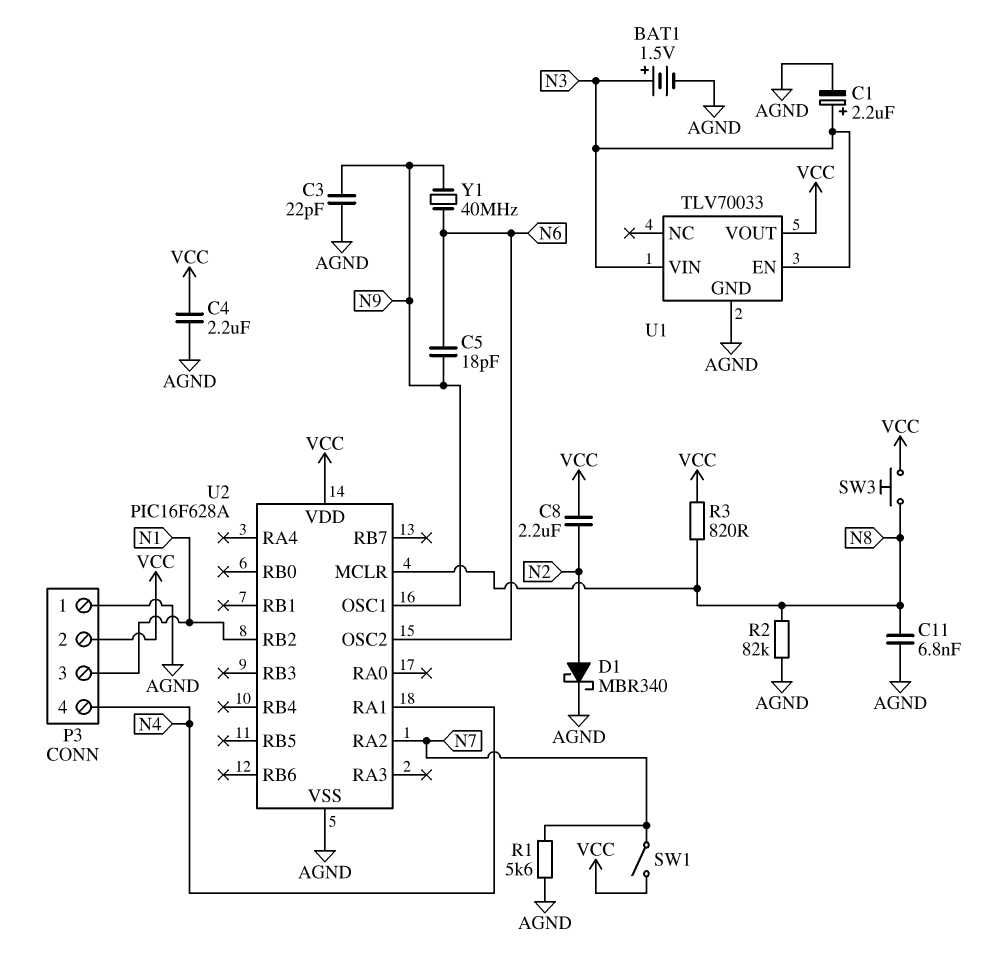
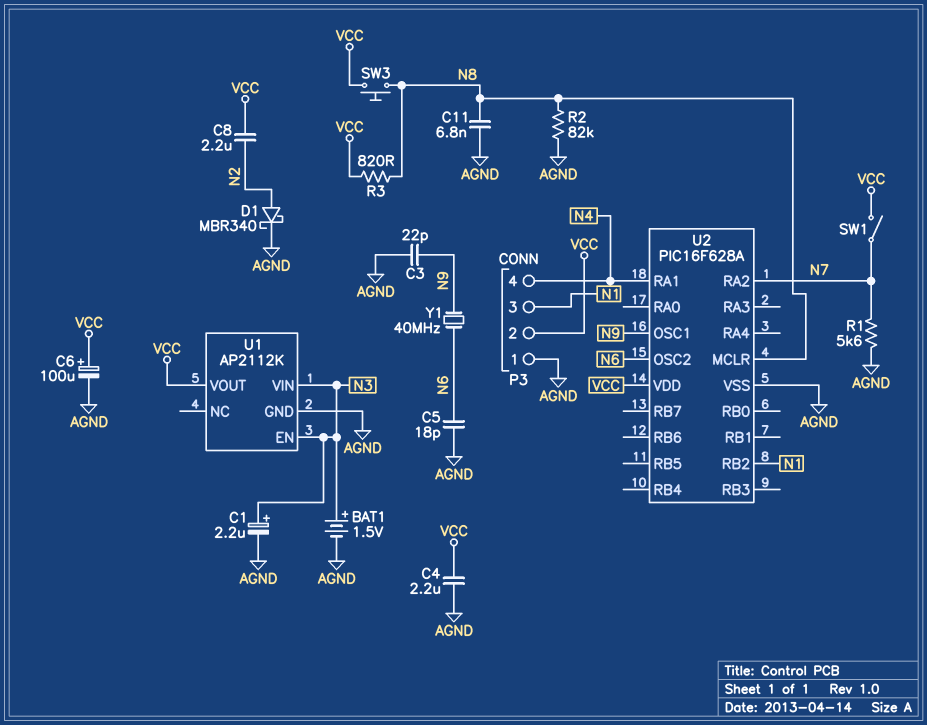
C5: 18pF (N6, N9) -> 18pF (AGND, N6)
C6: none -> 100uF (plus VCC, minus AGND)
U1: TLV70033 -> AP2112K

